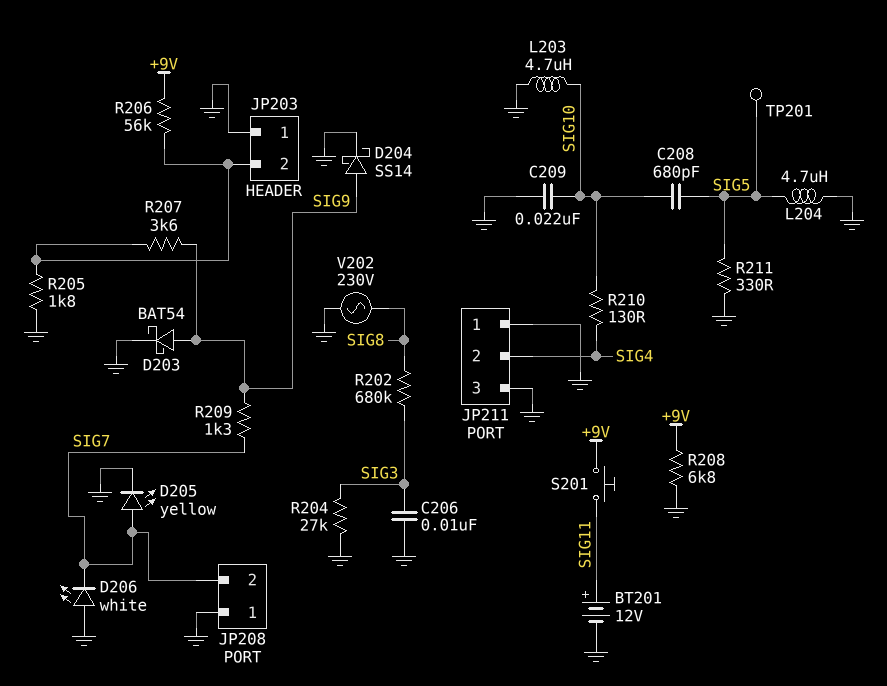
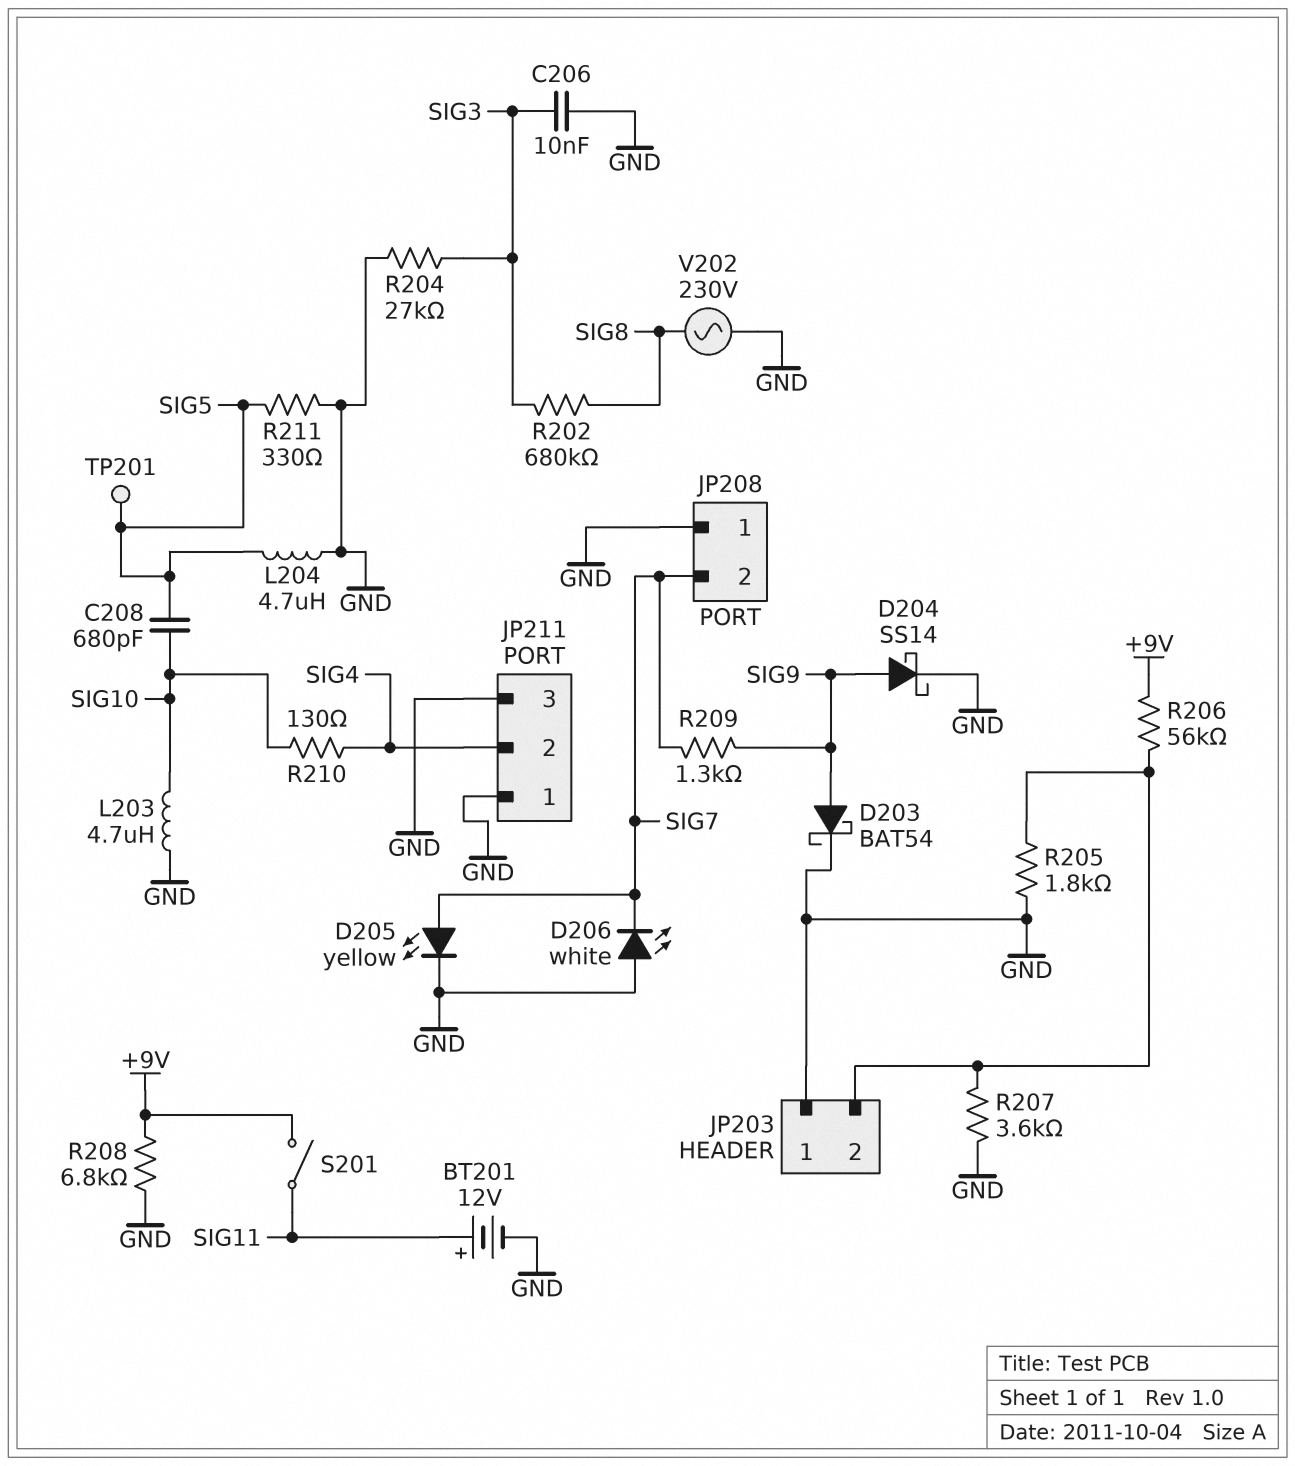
C209: 22nF (GND, SIG10) -> none
R207: 3.6k (JP203/2, SIG9) -> 3.6k (GND, JP203/2)
S201: button (+9V, SIG11) -> switch (+9V, SIG11)

